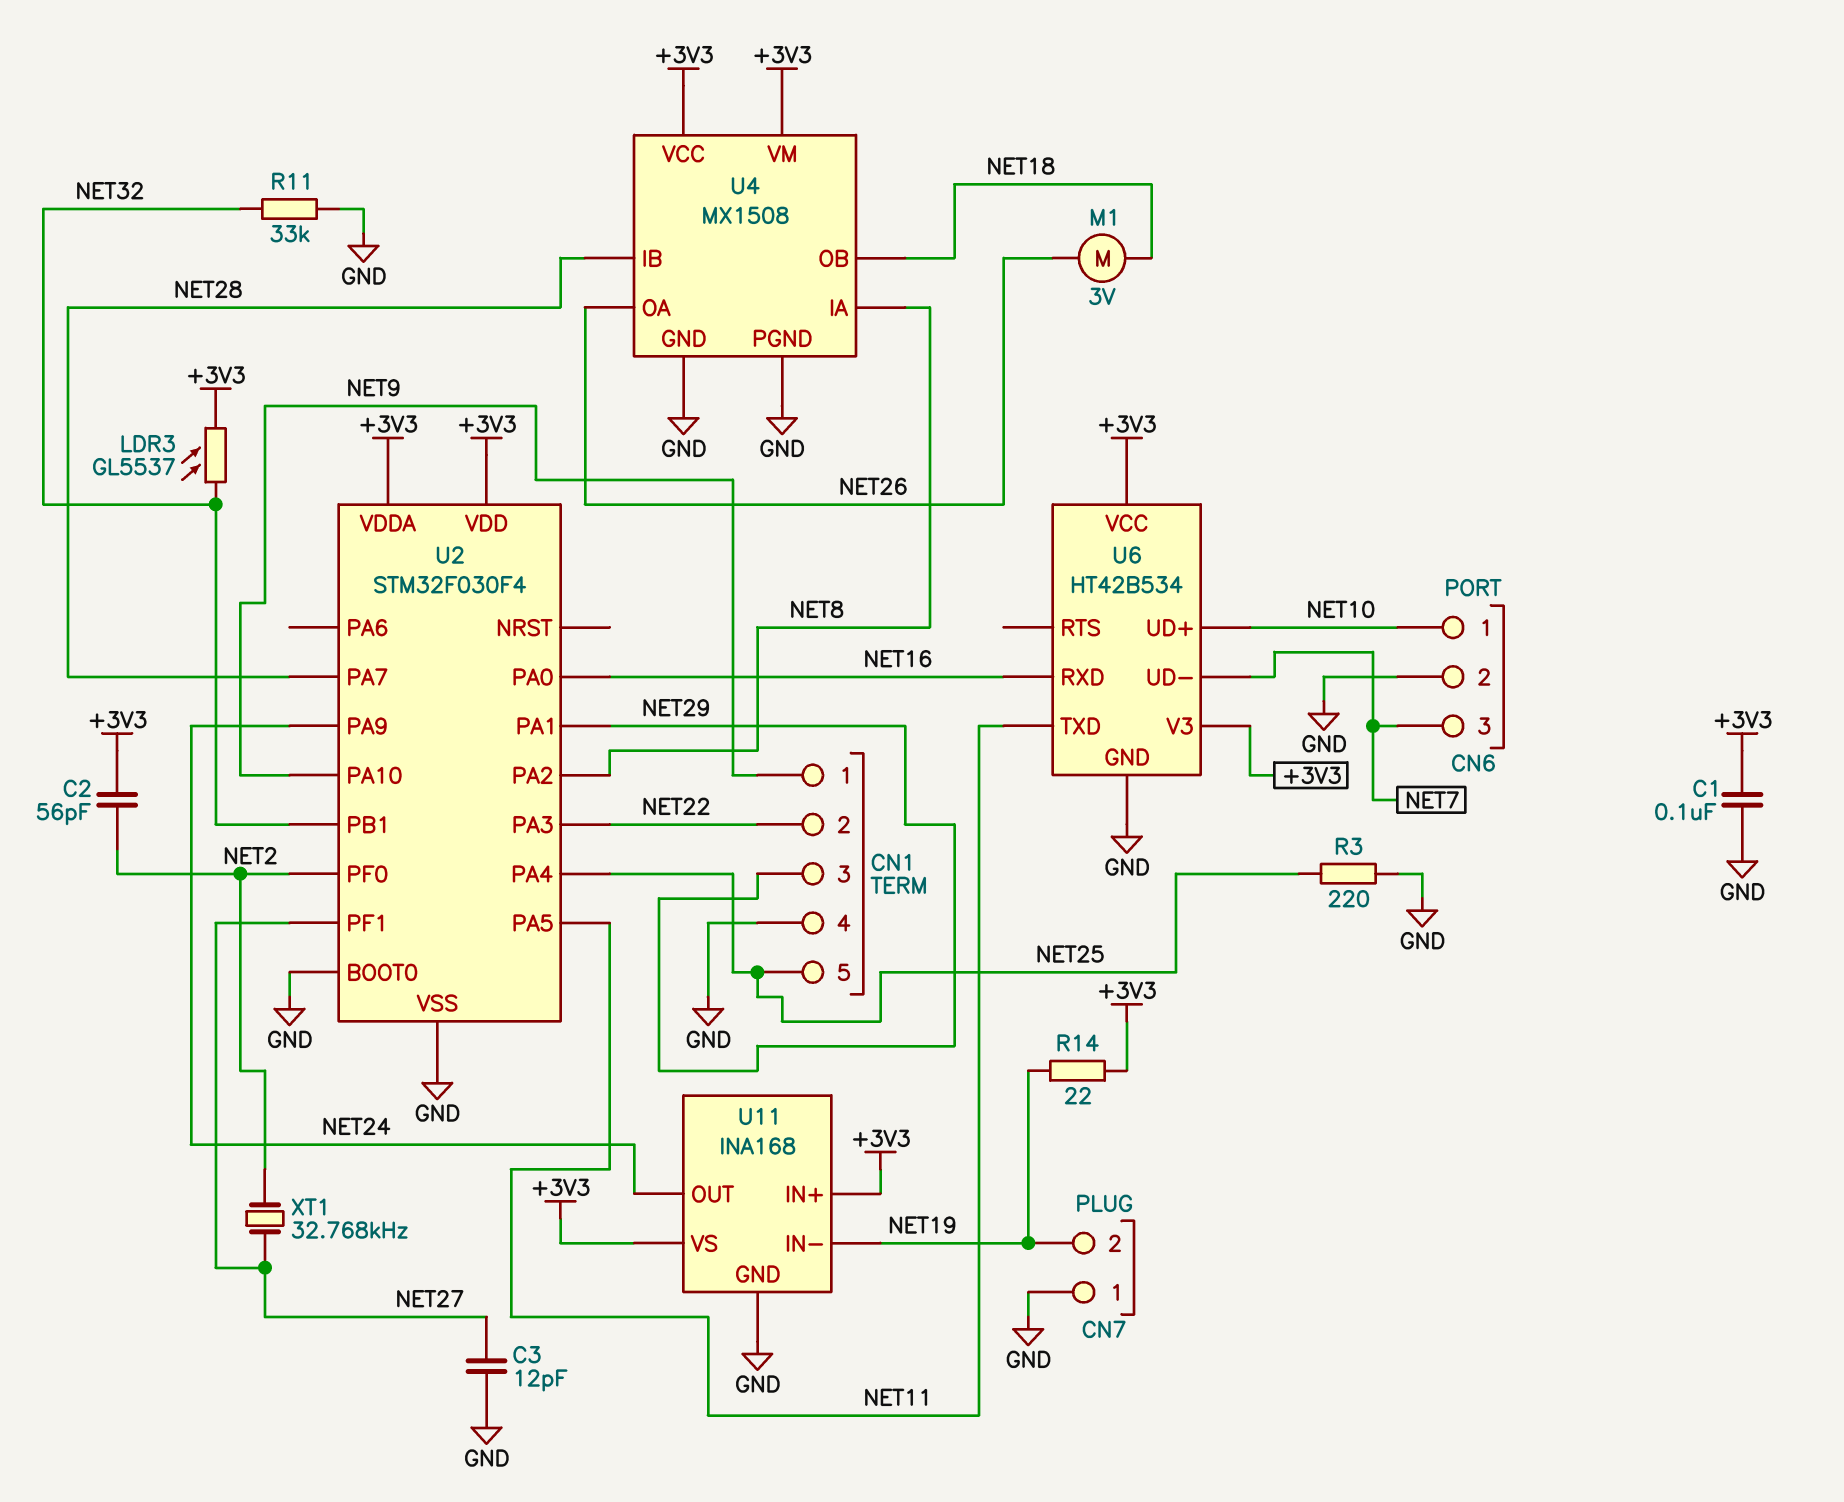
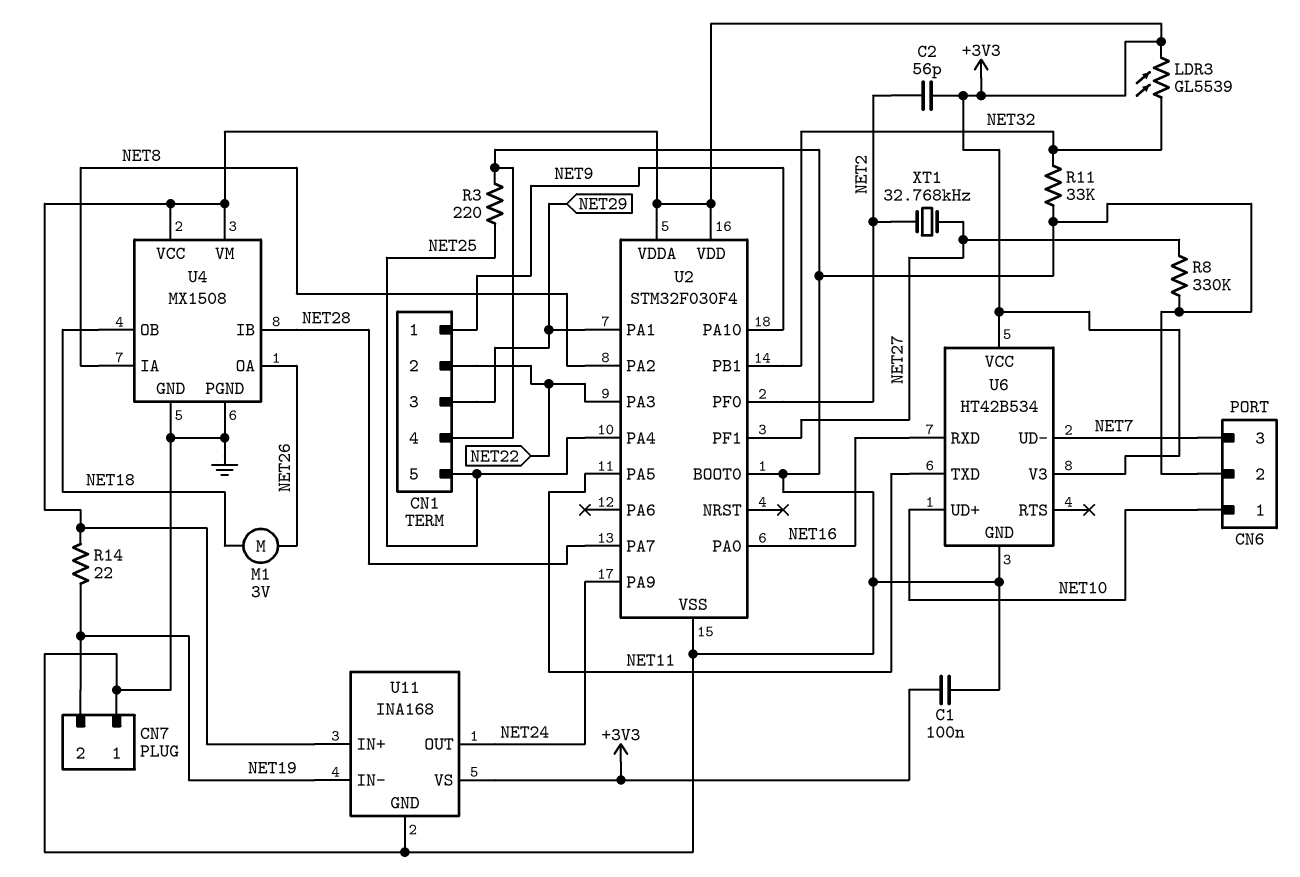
C3: 12pF (GND, NET27) -> none
LDR3: GL5537 (+3V3, NET32) -> GL5539 (+3V3, NET32)
R8: none -> 330k (GND, NET27)

